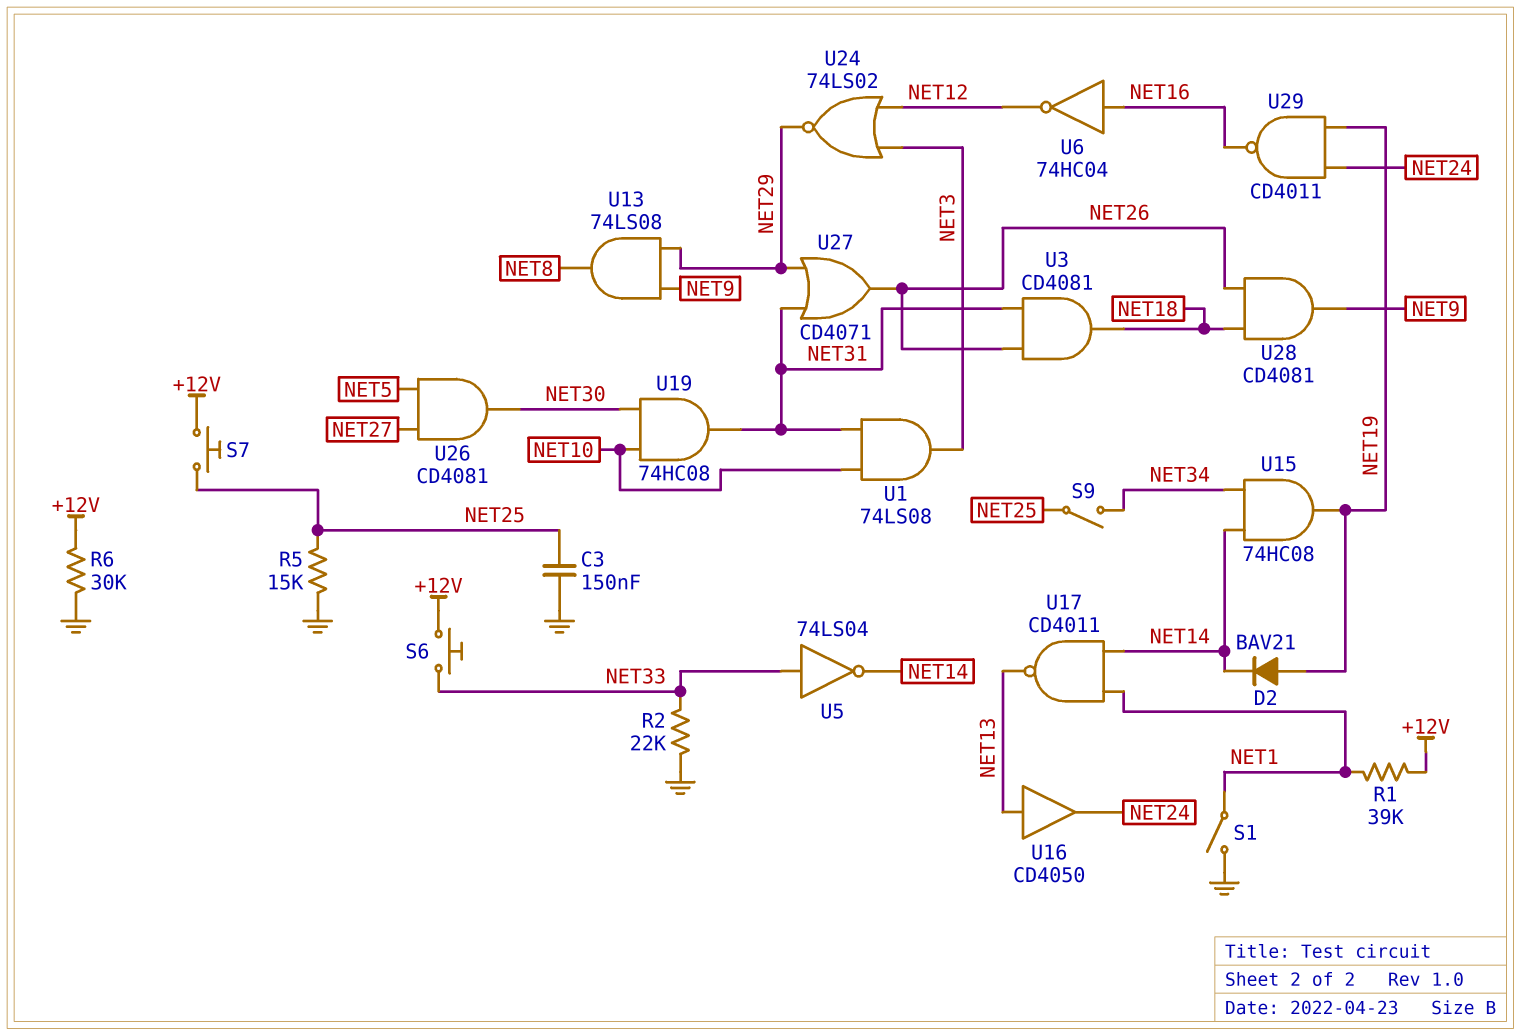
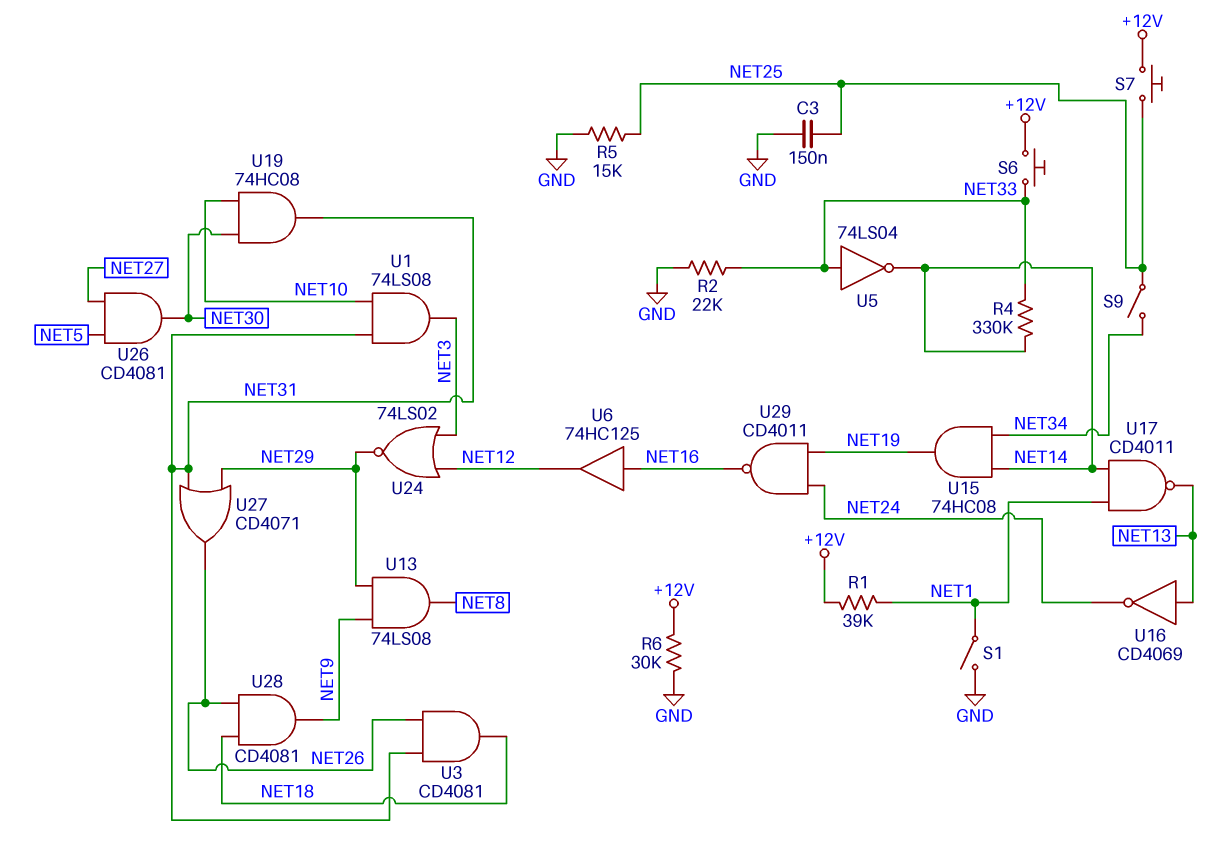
D2: diode BAV21 (A NET19, K NET14) -> none
R4: none -> 330k (NET14, NET33)
U6: NOT 74HC04 (in NET16, out NET12) -> buffer 74HC125 (in NET16, out NET12)
U16: buffer CD4050 (in NET13, out NET24) -> NOT CD4069 (in NET13, out NET24)

